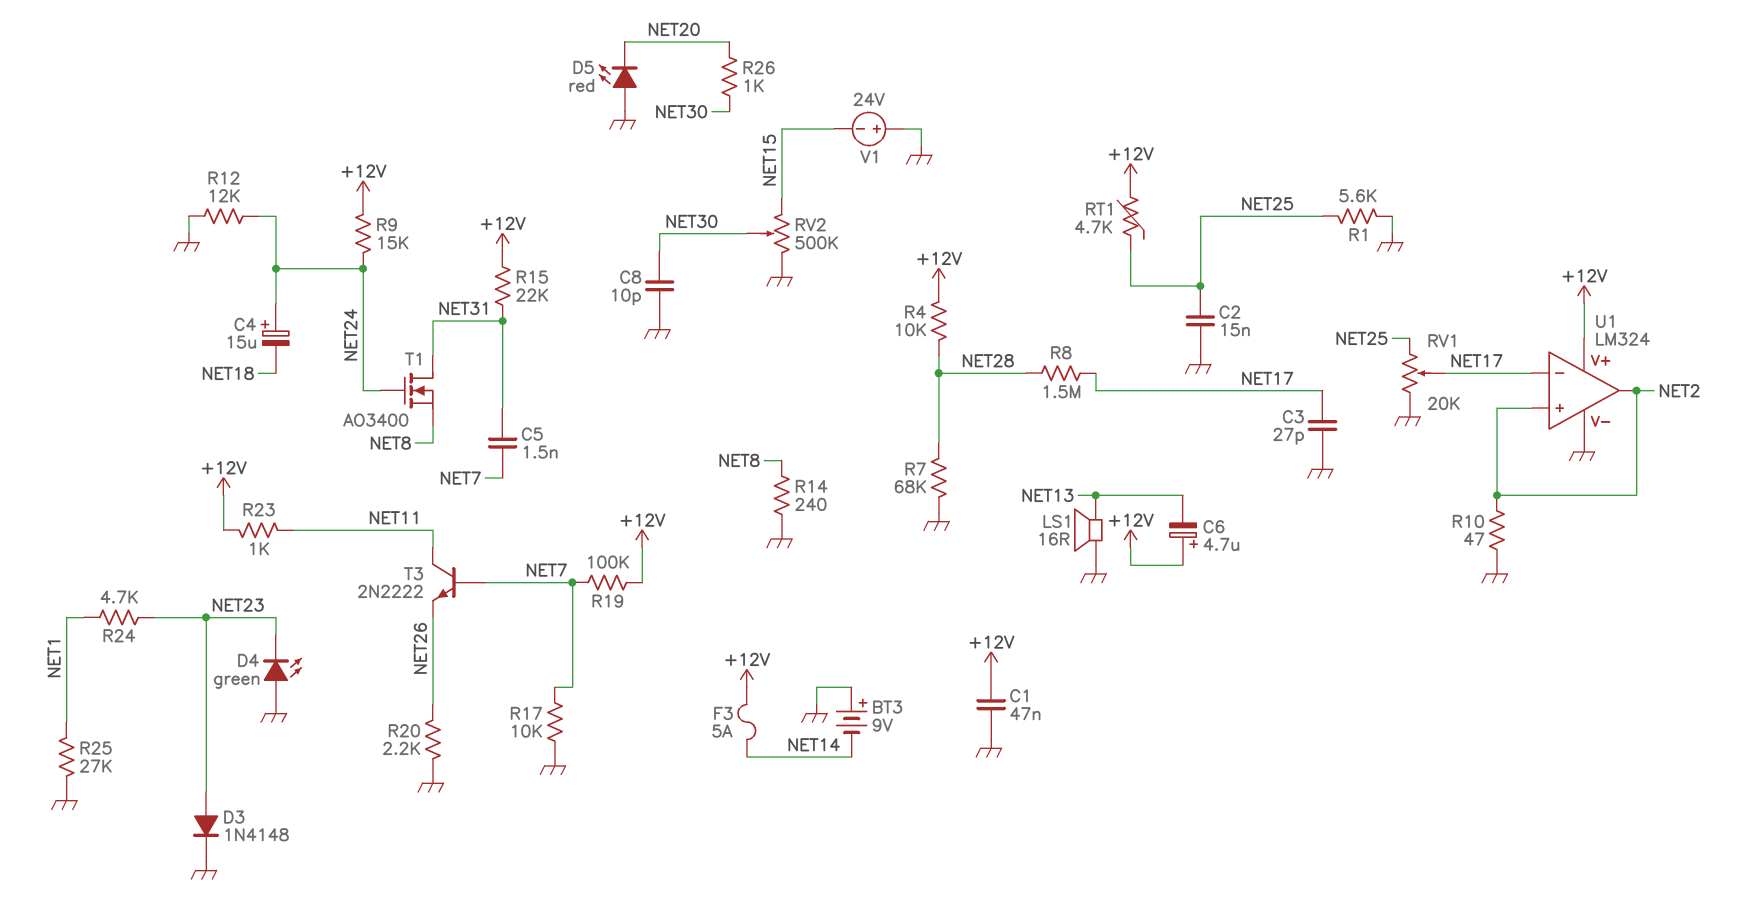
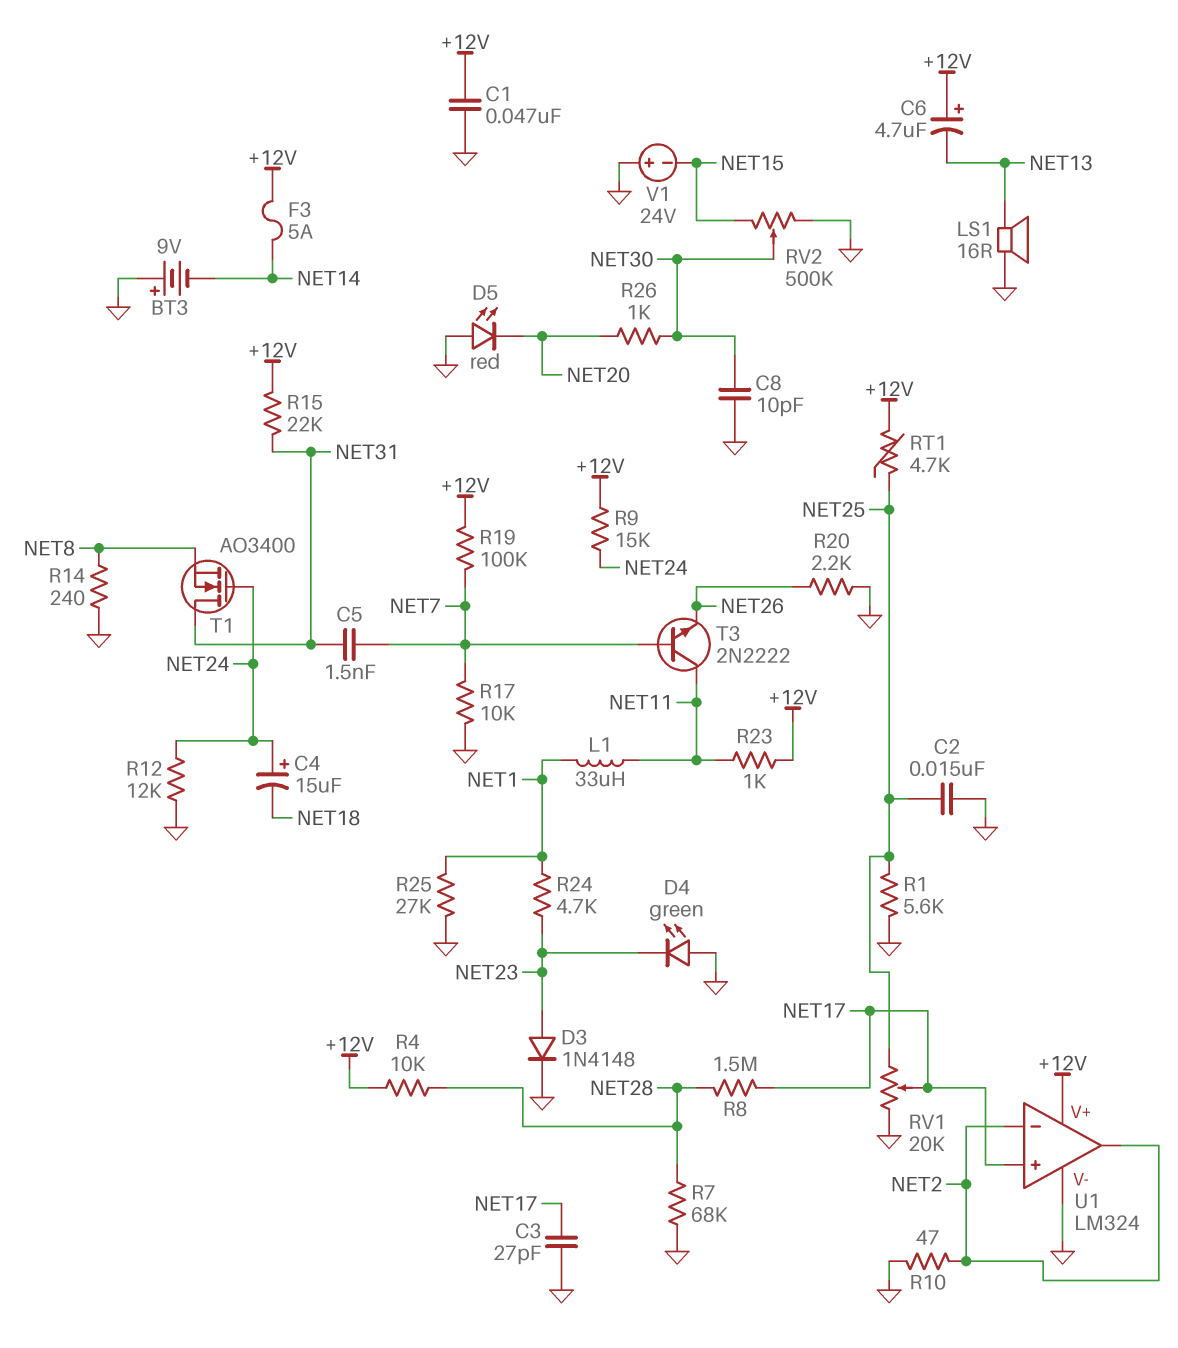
L1: none -> 33uH (NET1, NET11)
U1 pin in+: NET2 -> NET17
U1 pin in-: NET17 -> NET2

